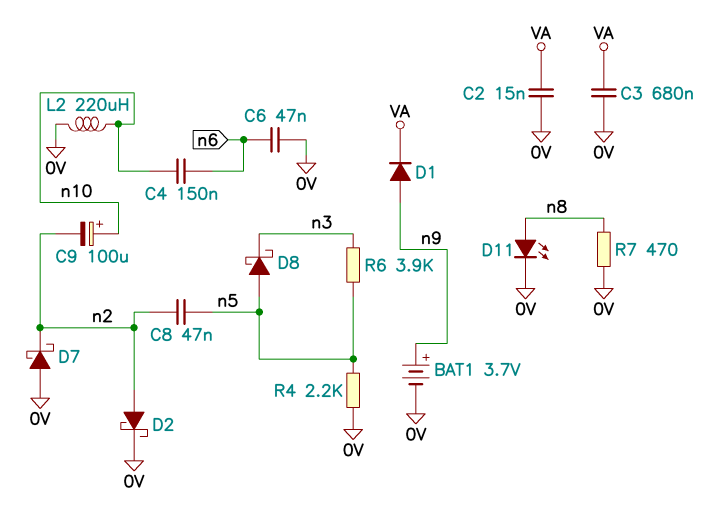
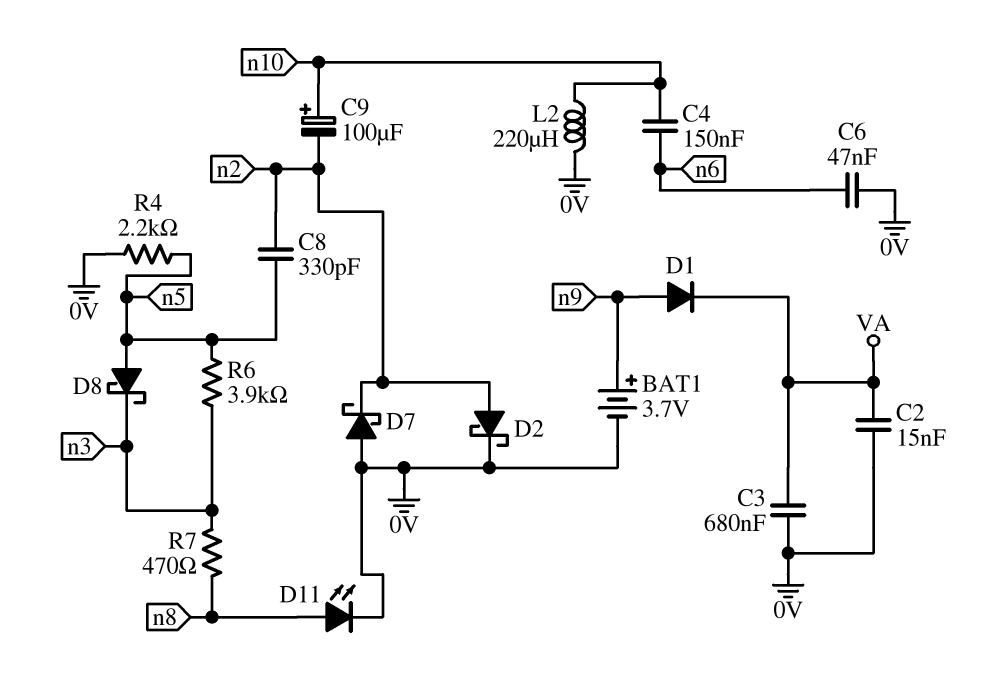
C8: 47nF (n2, n5) -> 330pF (n2, n5)
R7: 470 (0V, n8) -> 470 (n3, n8)

